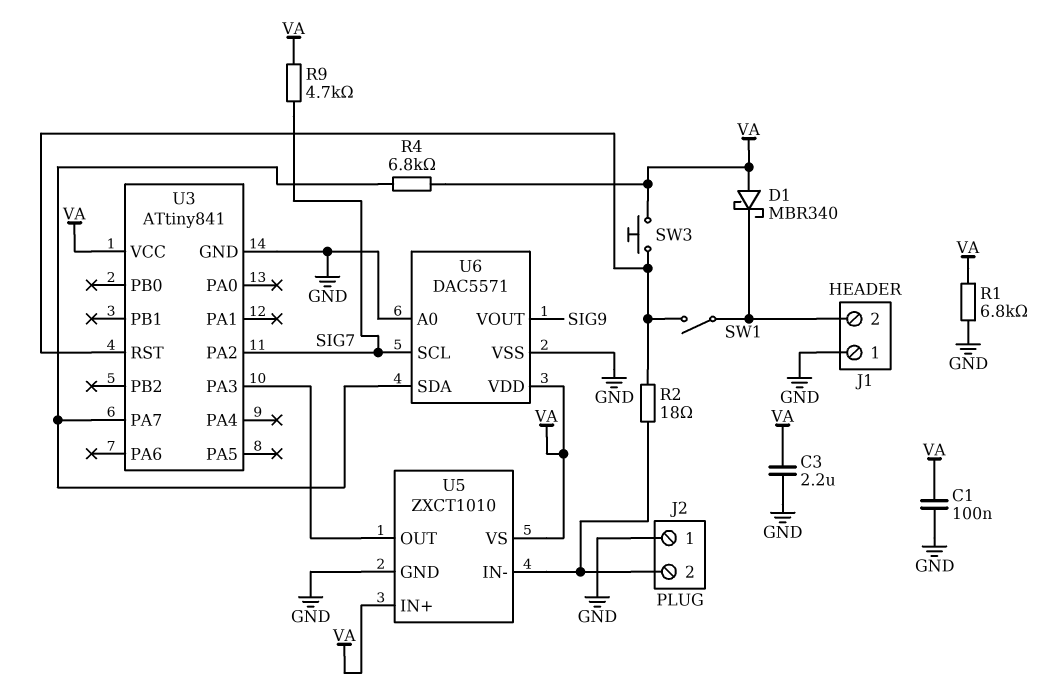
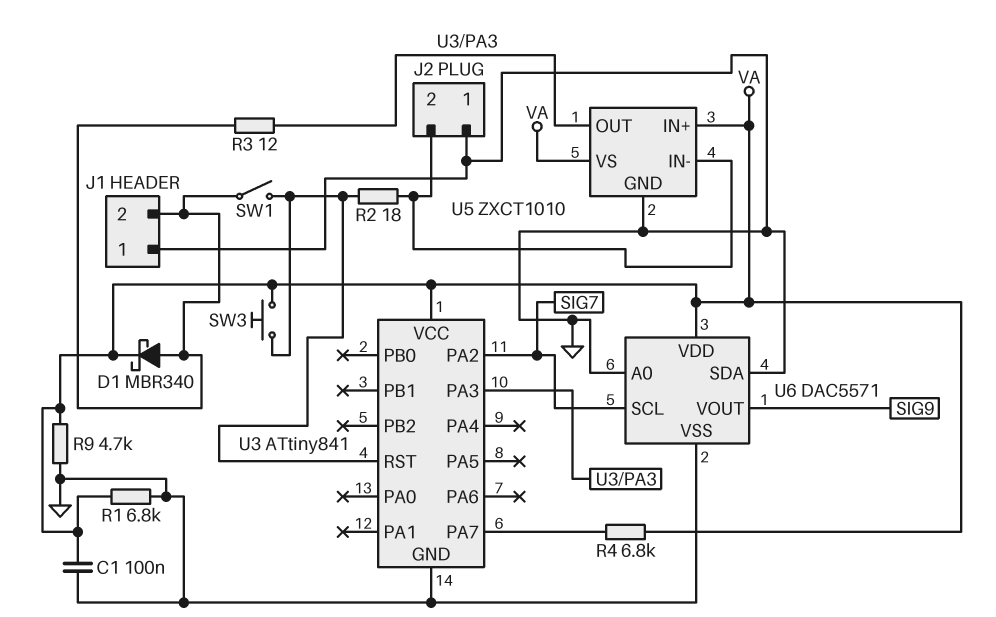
C3: 2.2uF (GND, VA) -> none
D1: schottky MBR340 (A VA, K J1/2) -> schottky MBR340 (A J1/2, K VA)
R3: none -> 12 (J1/2, U3/PA3)
R9: 4.7k (SIG7, VA) -> 4.7k (GND, VA)
U6 pin SDA: U3/PA7 -> GND

